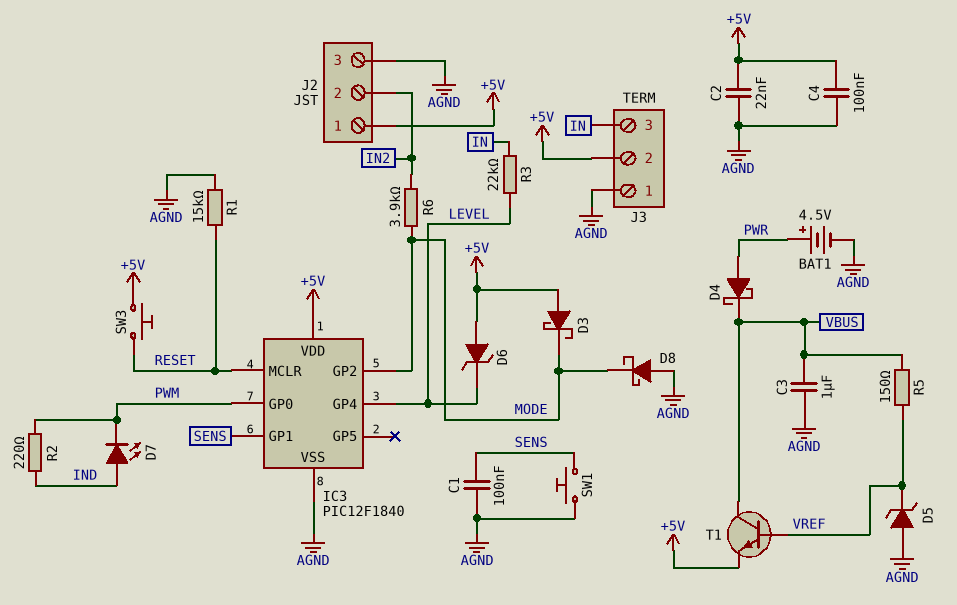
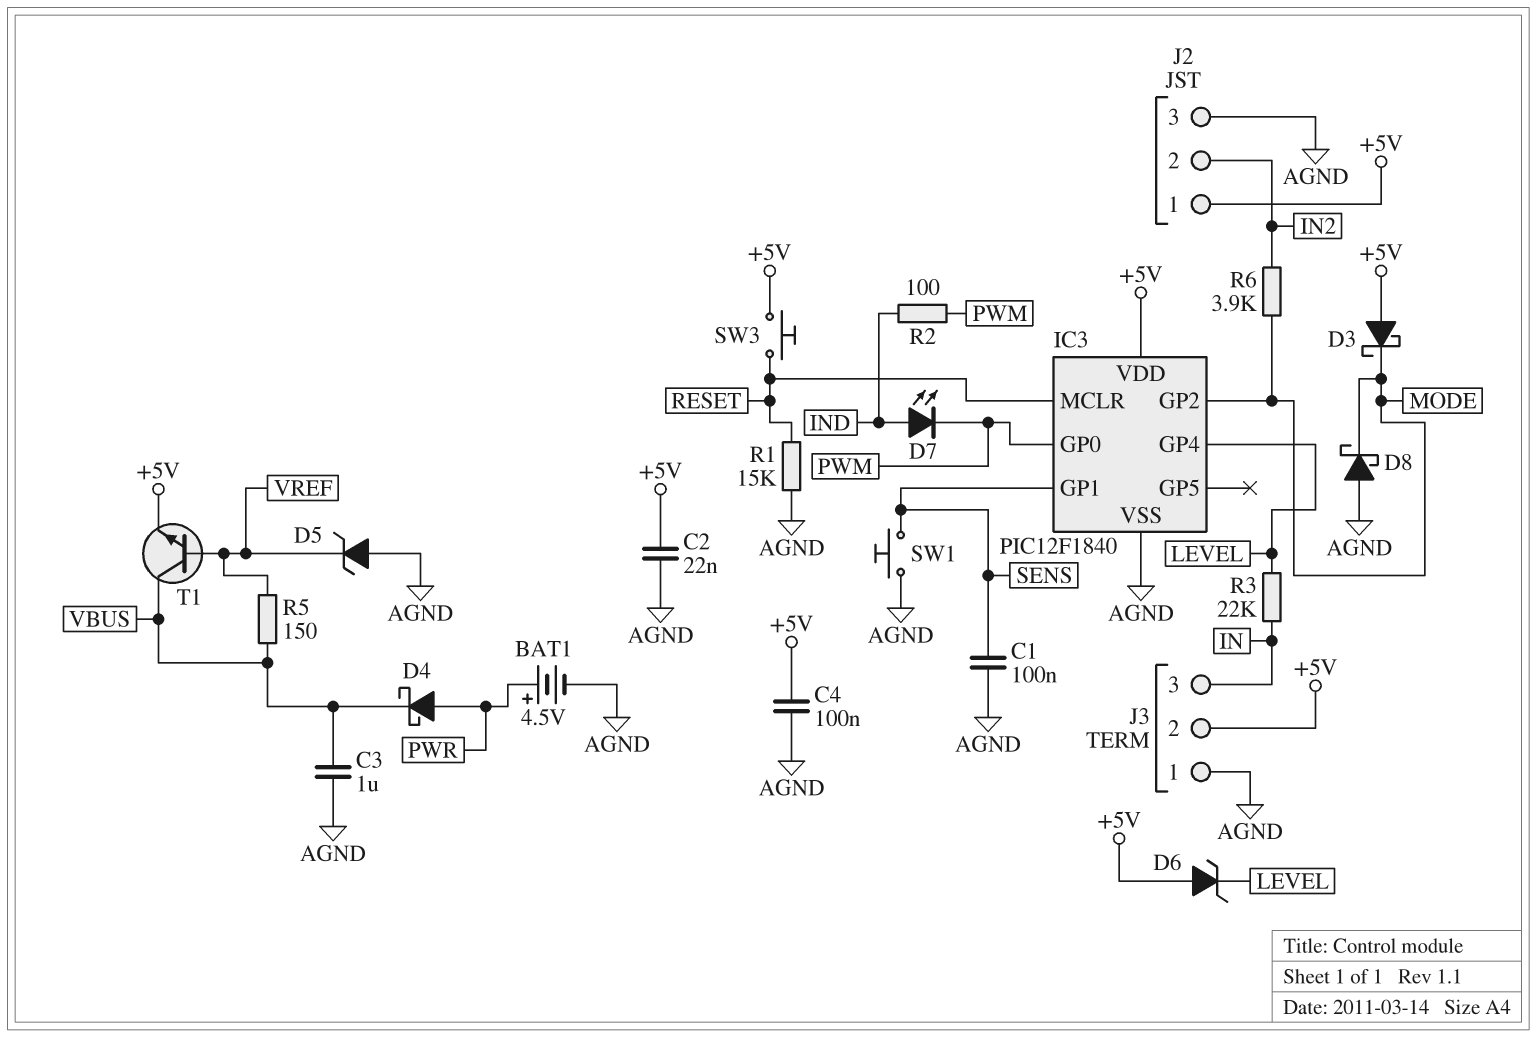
R2: 220 (IND, PWM) -> 100 (IND, PWM)

